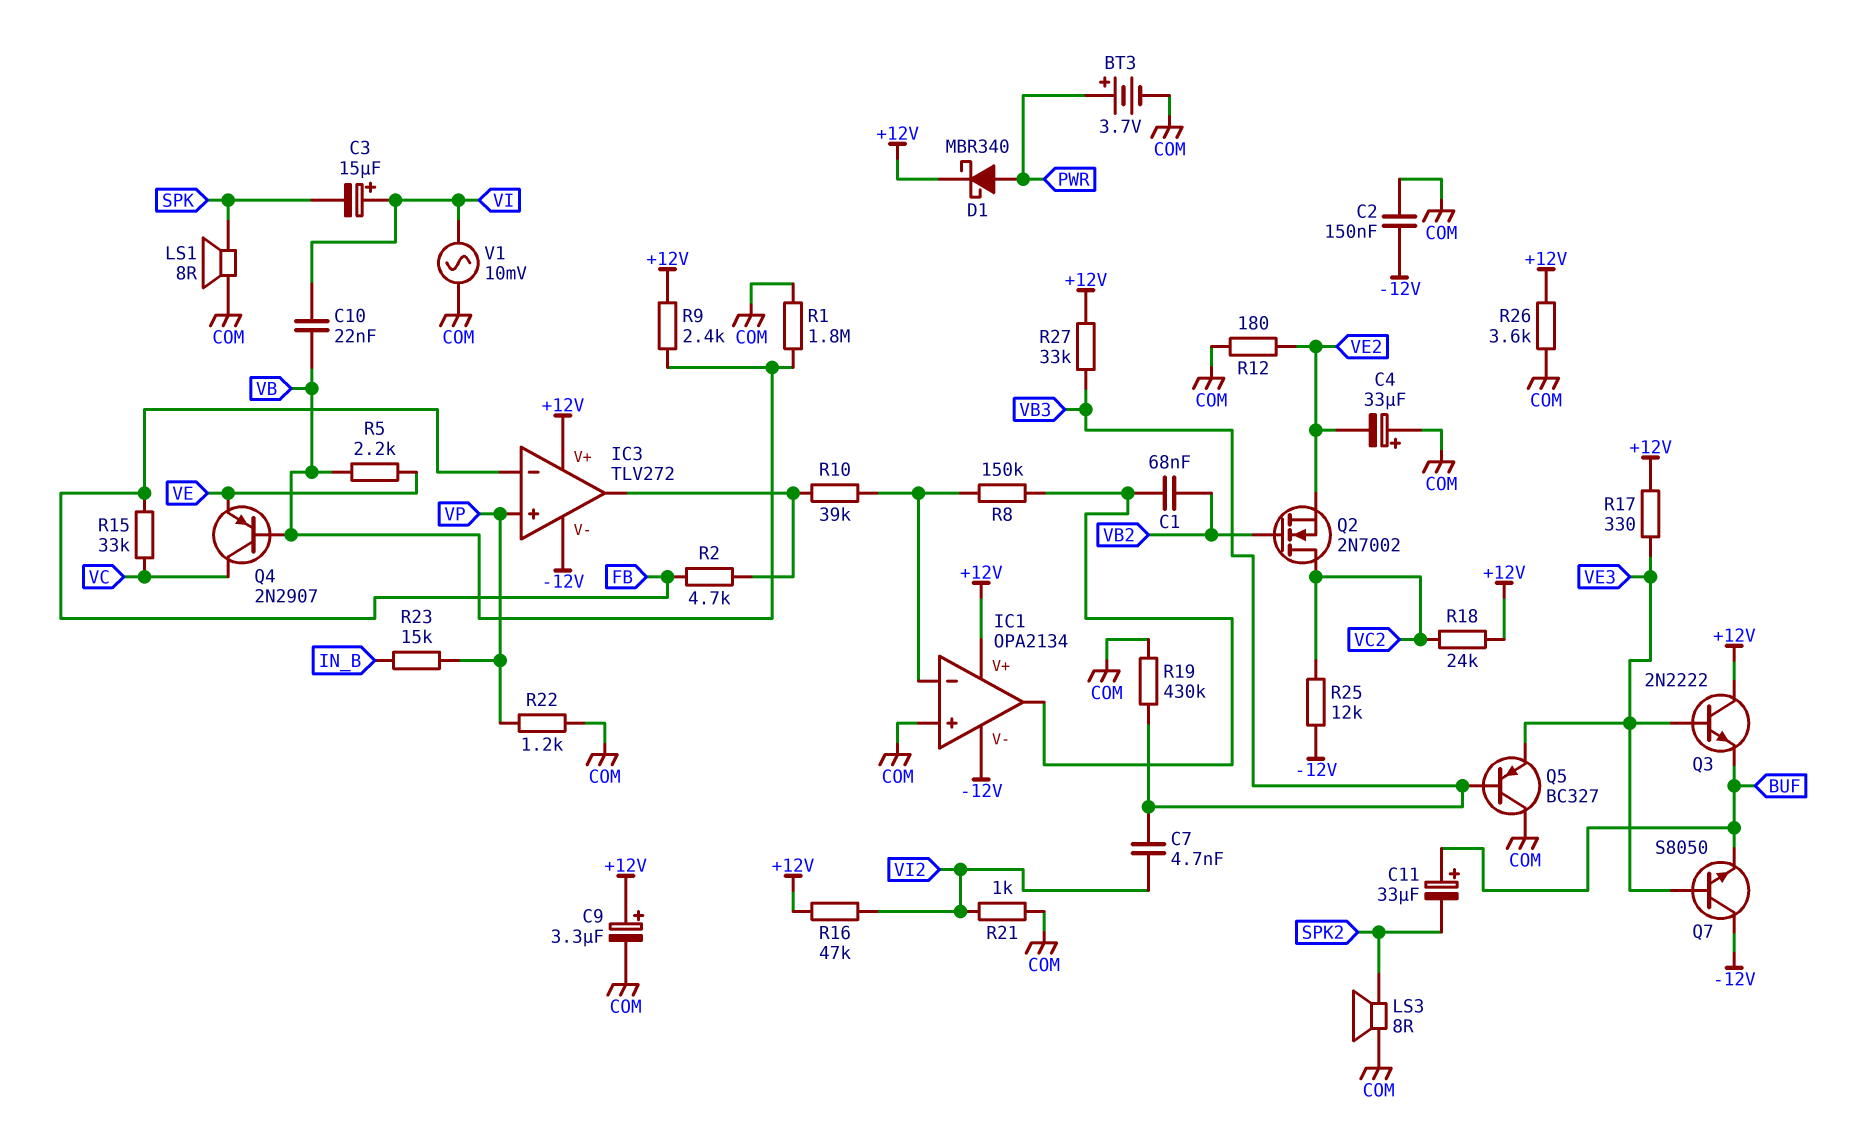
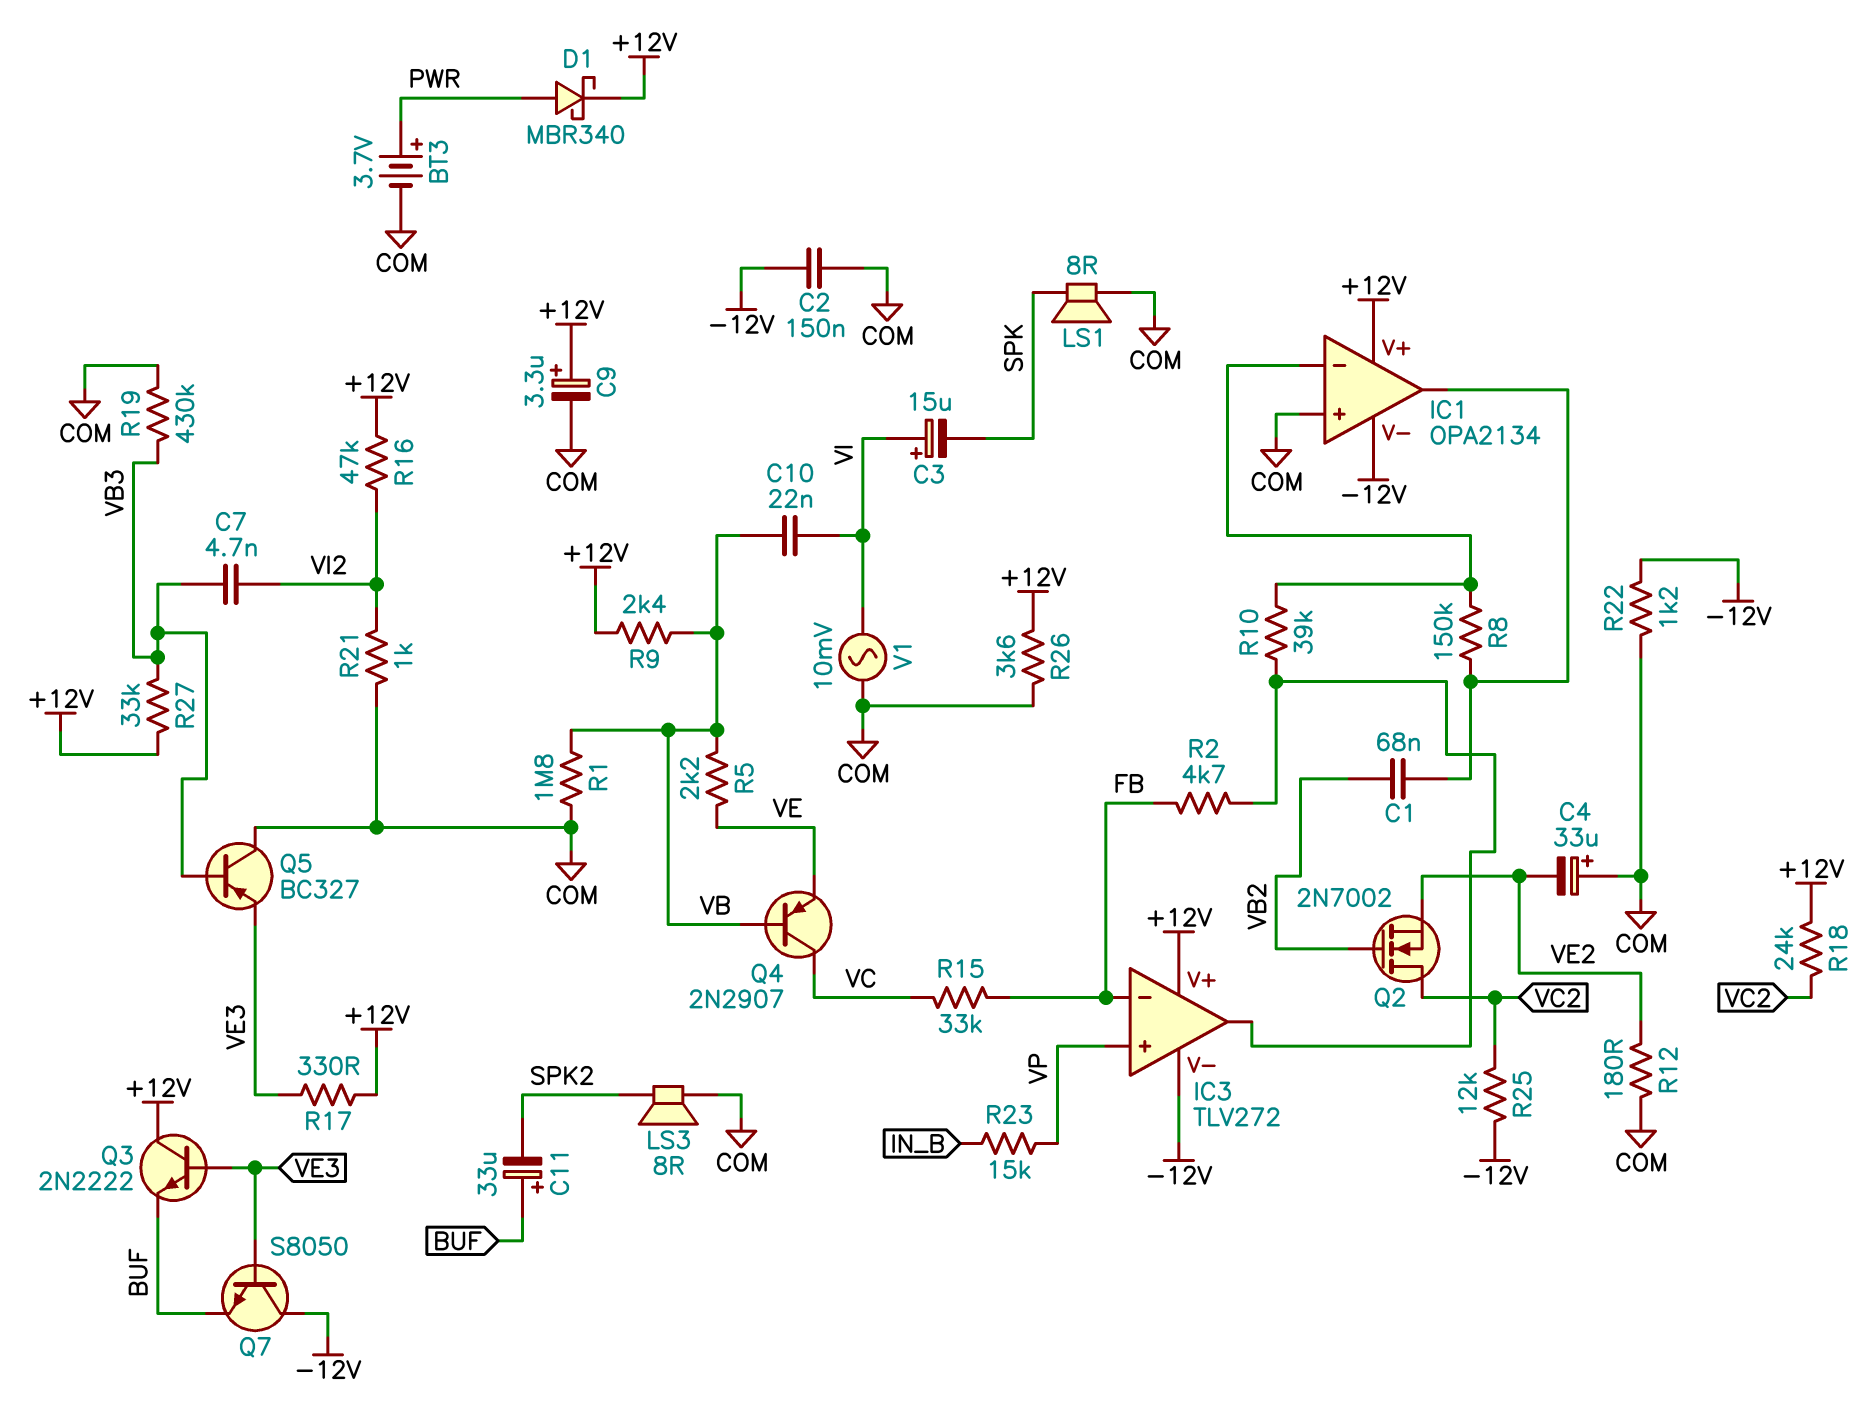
R22: 1.2k (COM, VP) -> 1.2k (-12V, COM)

